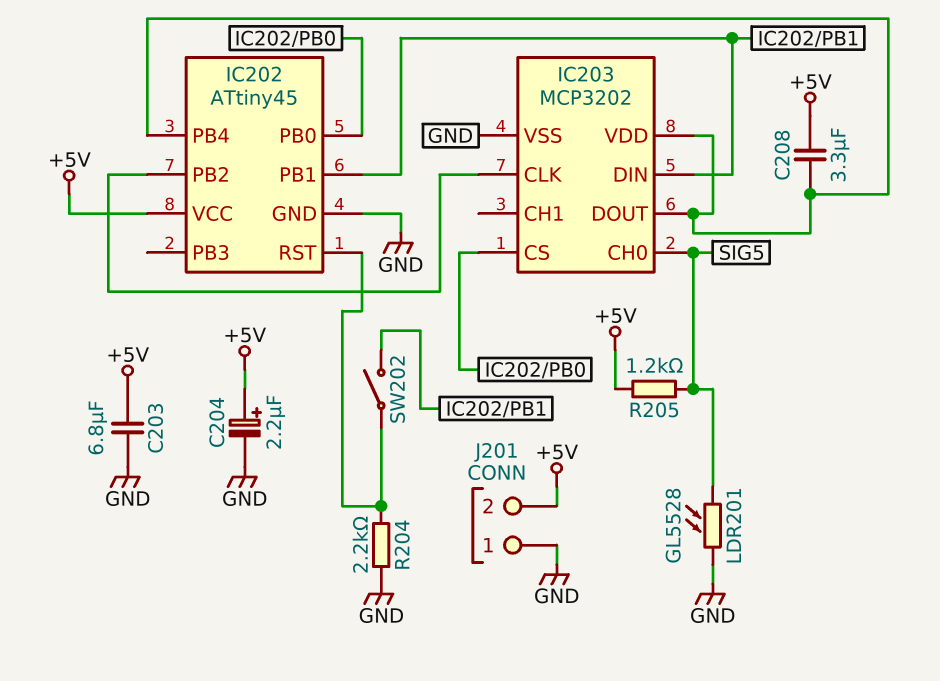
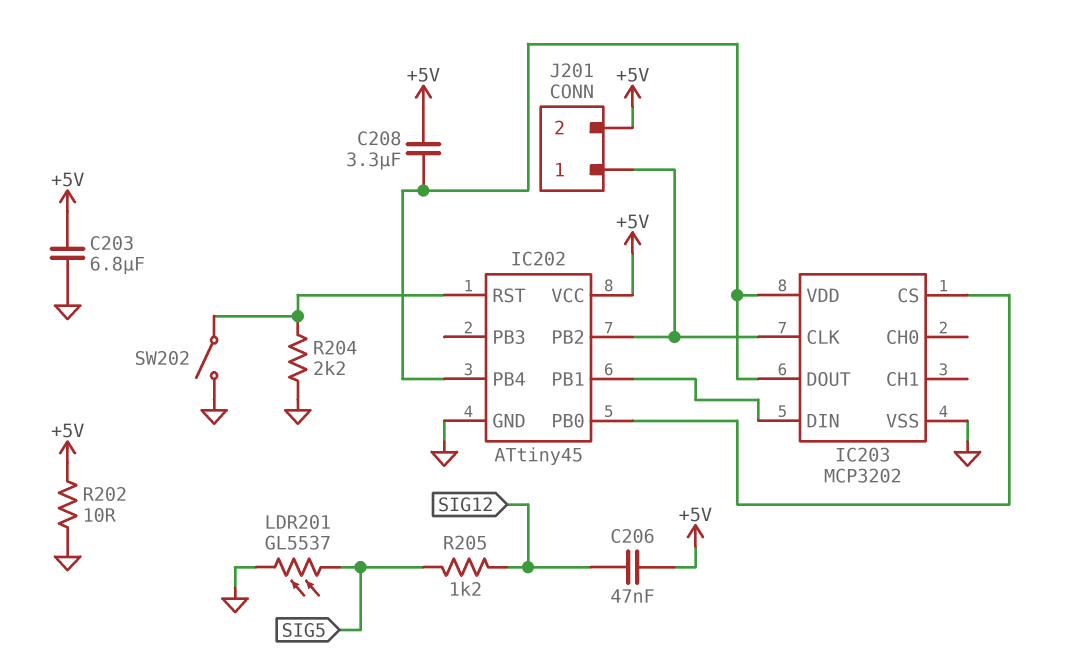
C204: 2.2uF (plus +5V, minus GND) -> none
C206: none -> 47nF (+5V, SIG12)
IC203 pin CH0: SIG5 -> none
J201 pin 1: GND -> IC202/PB2
LDR201: GL5528 (GND, SIG5) -> GL5537 (GND, SIG5)
R202: none -> 10 (+5V, GND)
R205: 1.2k (+5V, SIG5) -> 1.2k (SIG5, SIG12)
SW202: switch (IC202/PB1, IC202/RST) -> switch (GND, IC202/RST)

